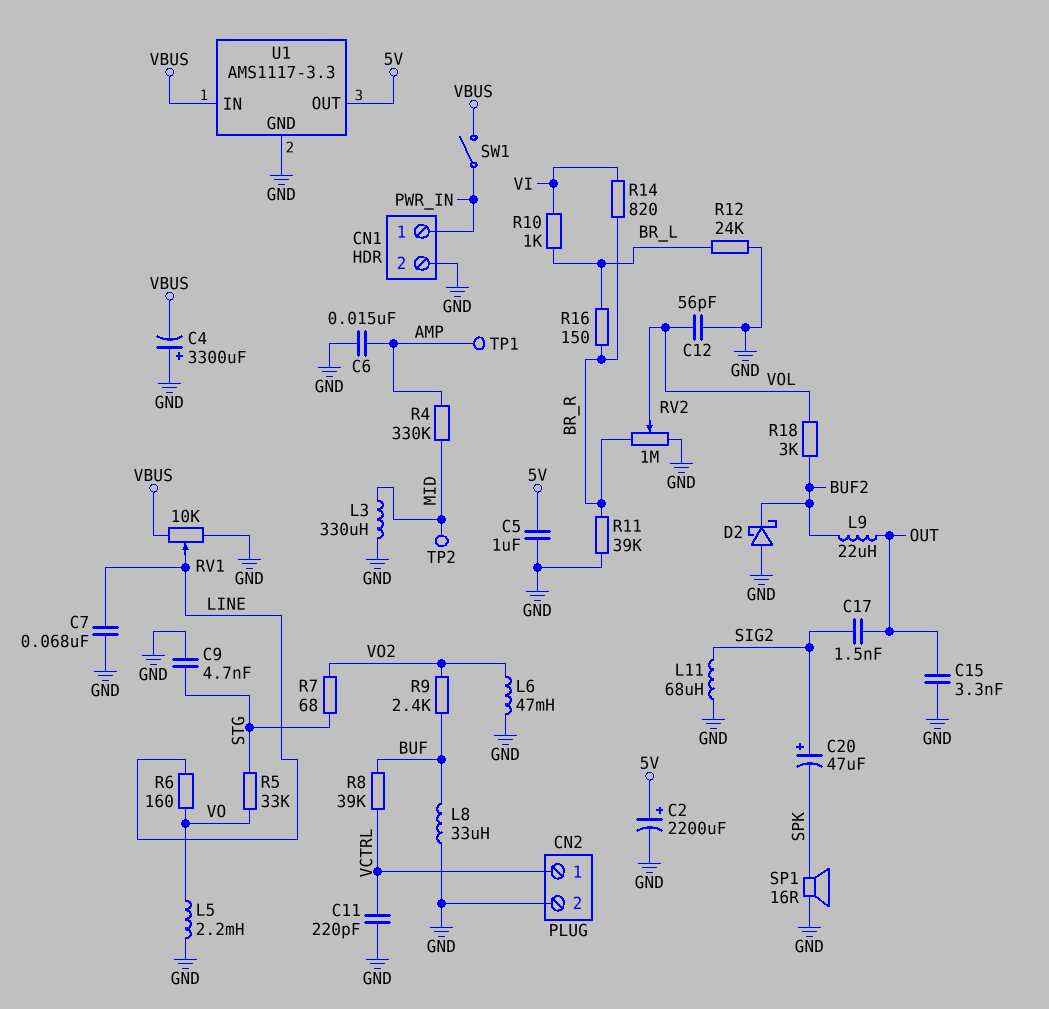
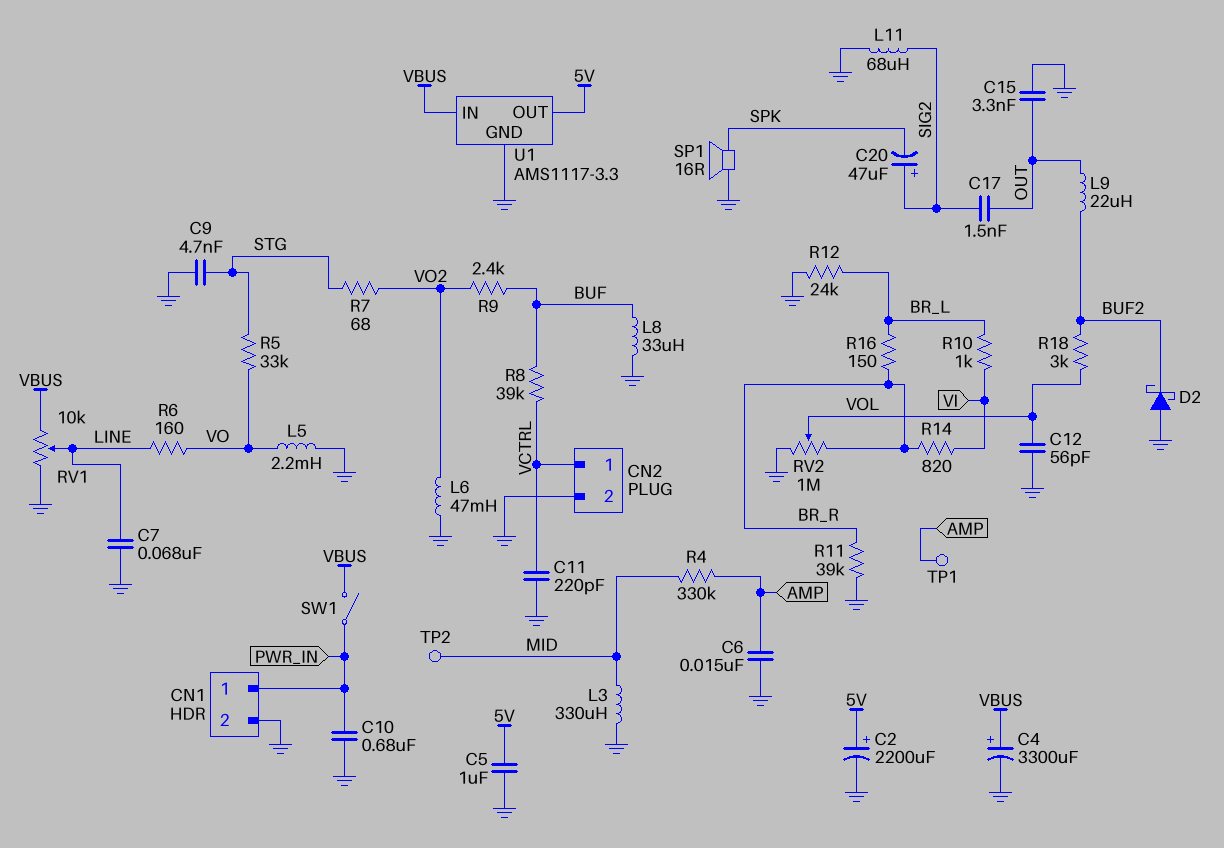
C4: 3300uF (plus GND, minus VBUS) -> 3300uF (plus VBUS, minus GND)
C10: none -> 680nF (GND, PWR_IN)

